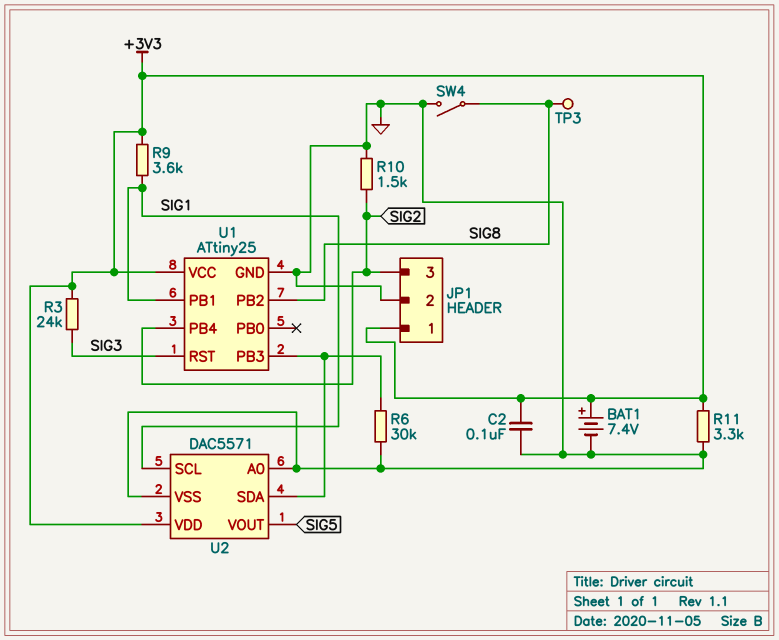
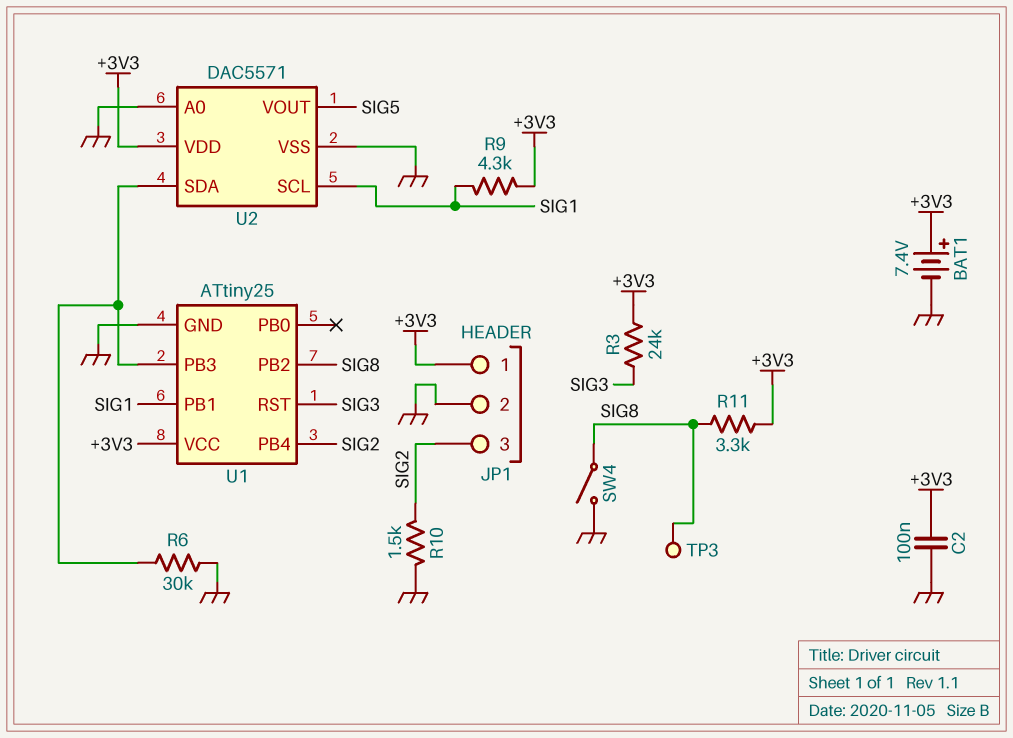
R9: 3.6k (+3V3, SIG1) -> 4.3k (+3V3, SIG1)
R11: 3.3k (+3V3, GND) -> 3.3k (+3V3, SIG8)

